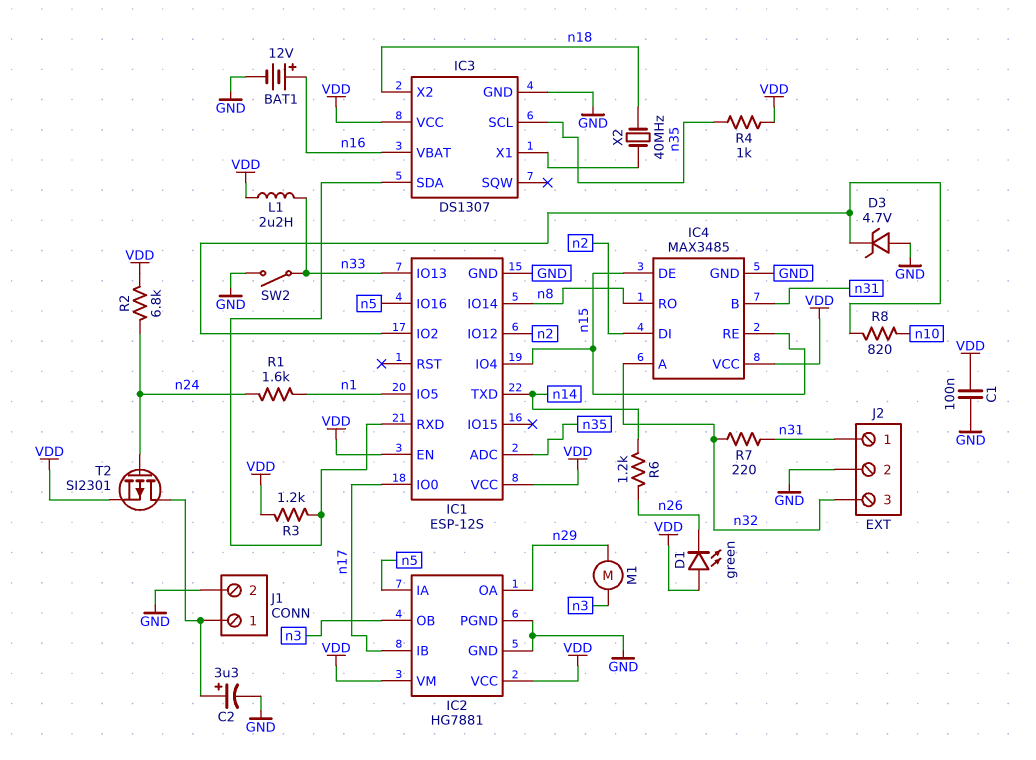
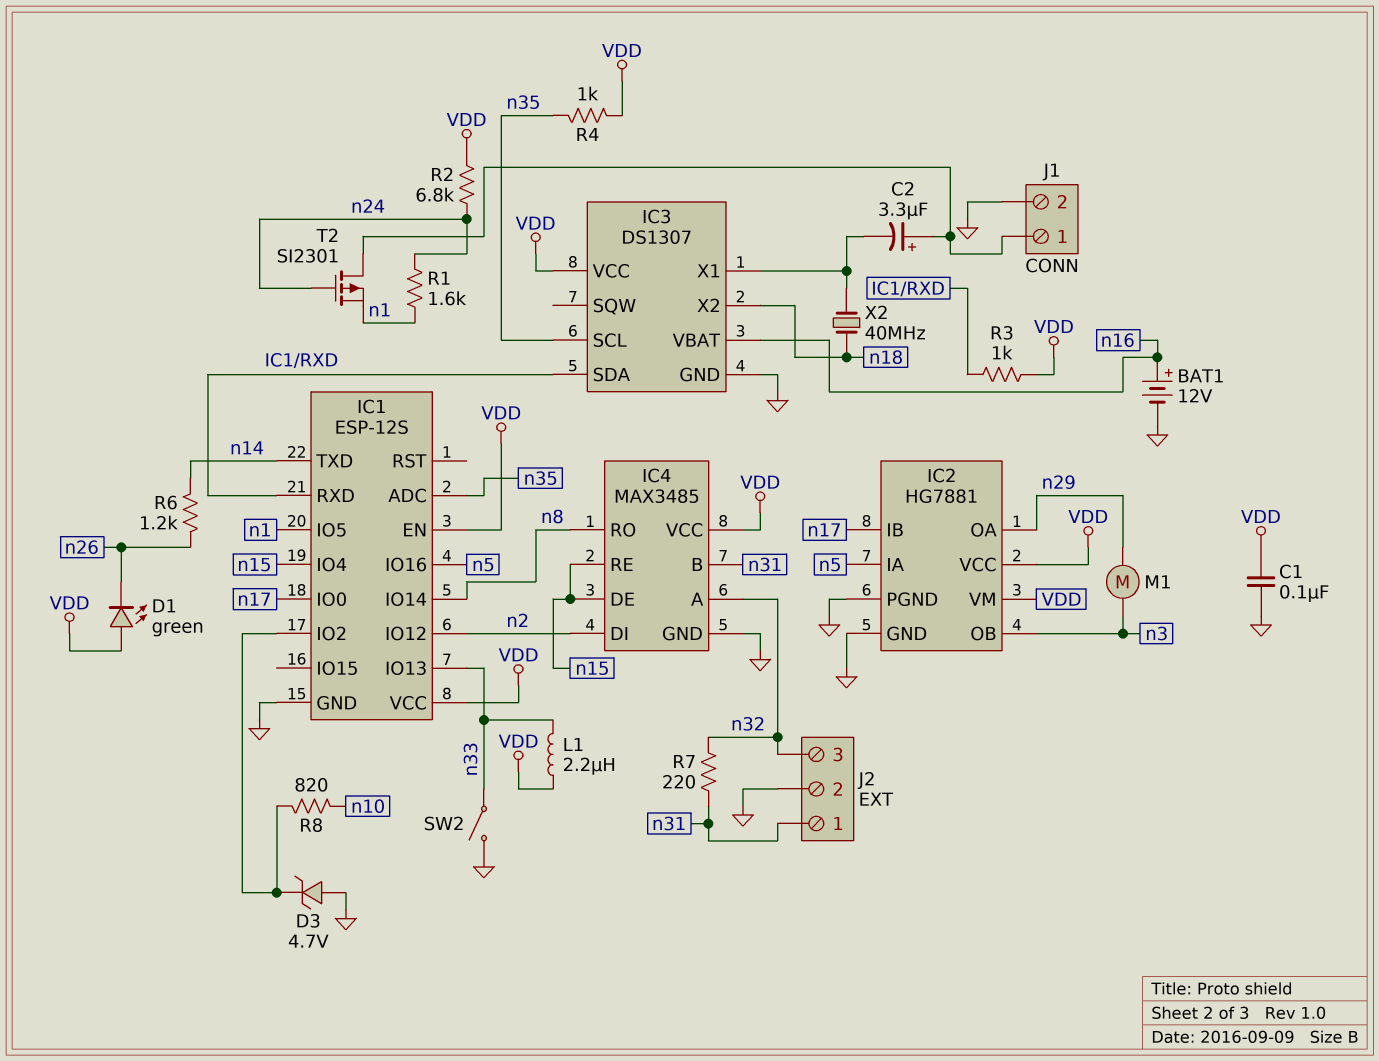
C2: 3.3uF (plus J1/1, minus GND) -> 3.3uF (plus J1/1, minus IC3/X1)
R3: 1.2k (IC1/RXD, VDD) -> 1k (IC1/RXD, VDD)
T2: PMOS SI2301 (G n24, D J1/1, S VDD) -> PMOS SI2301 (G n24, D J1/1, S n1)

